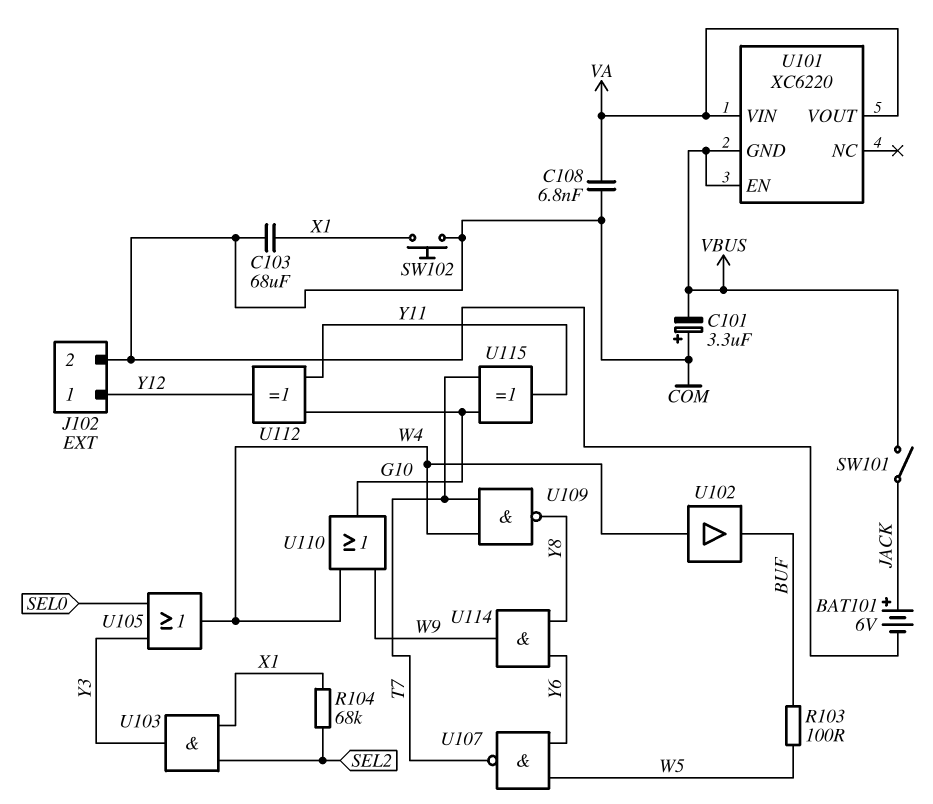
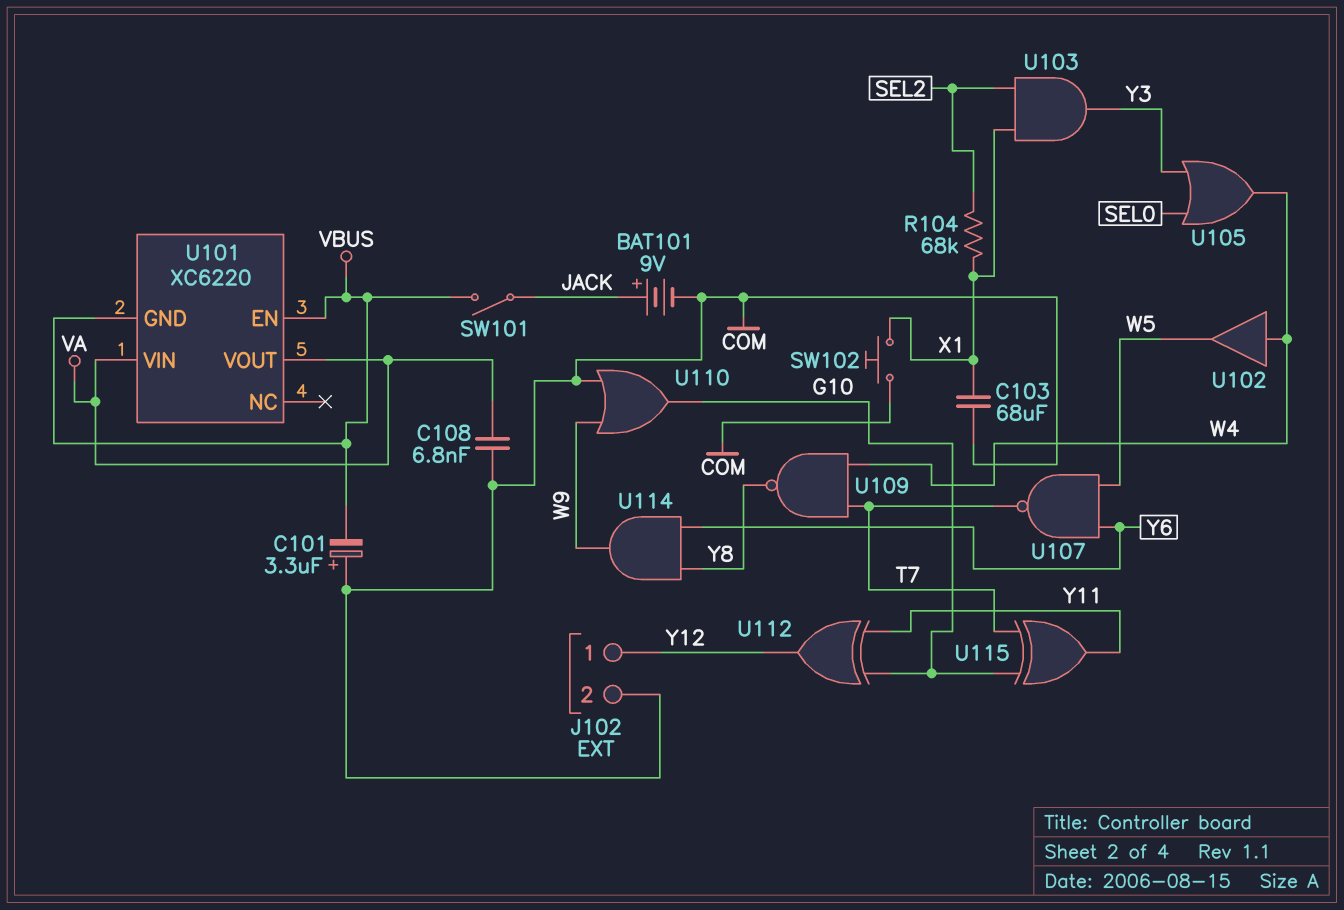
BAT101: 6V (plus JACK, minus COM) -> 9V (plus JACK, minus COM)
R103: 100 (BUF, W5) -> none
U102: buffer (in W4, out BUF) -> buffer (in W4, out W5)
U110: OR (in W4, in W9, out G10) -> OR (in COM, in W9, out G10)

